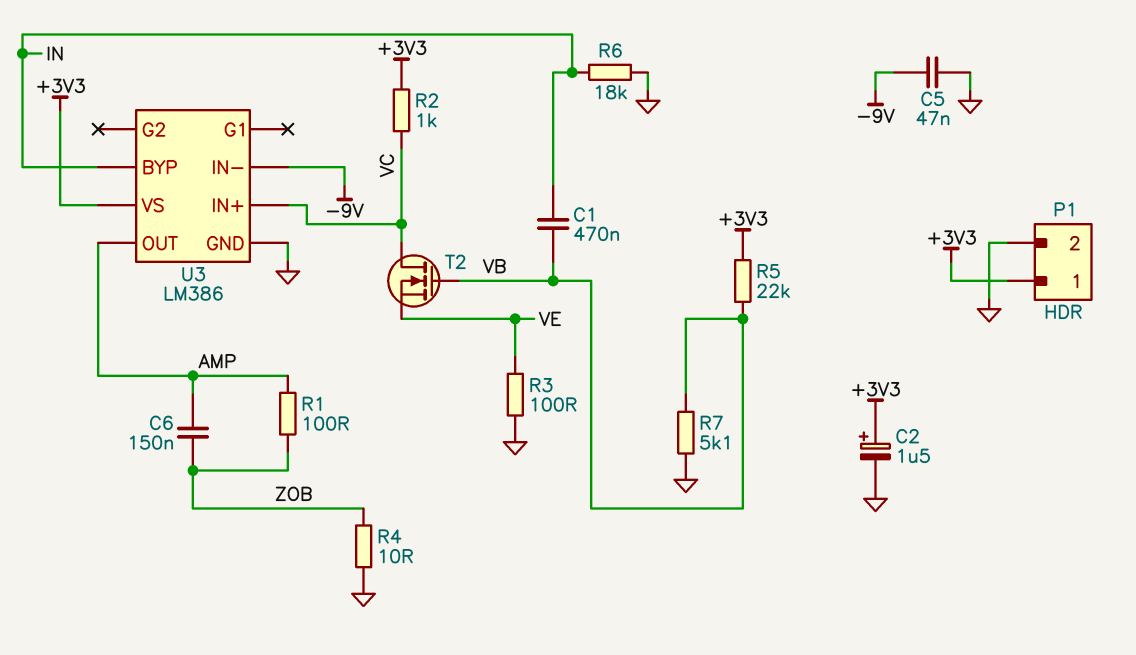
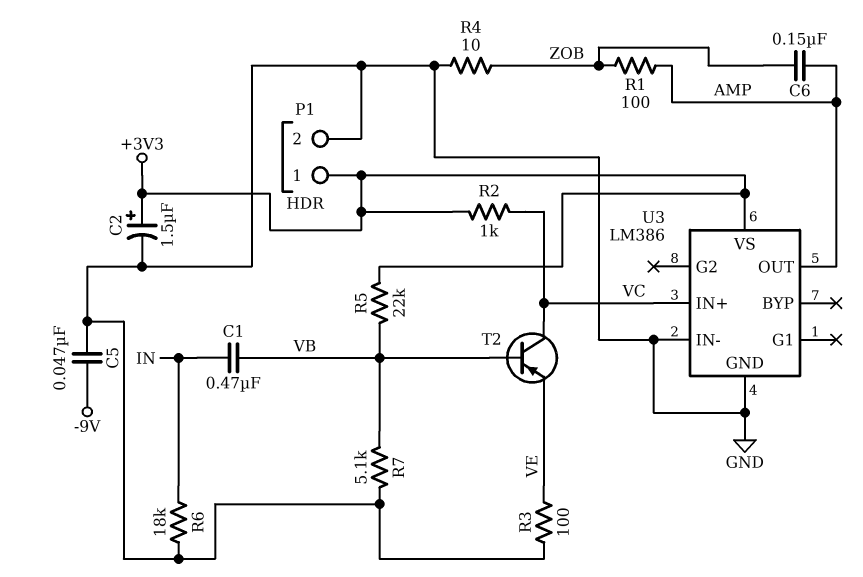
T2: NMOS (G VB, D VC, S VE) -> PNP (B VB, C VC, E VE)
U3 pin BYP: IN -> none
U3 pin IN-: -9V -> GND

